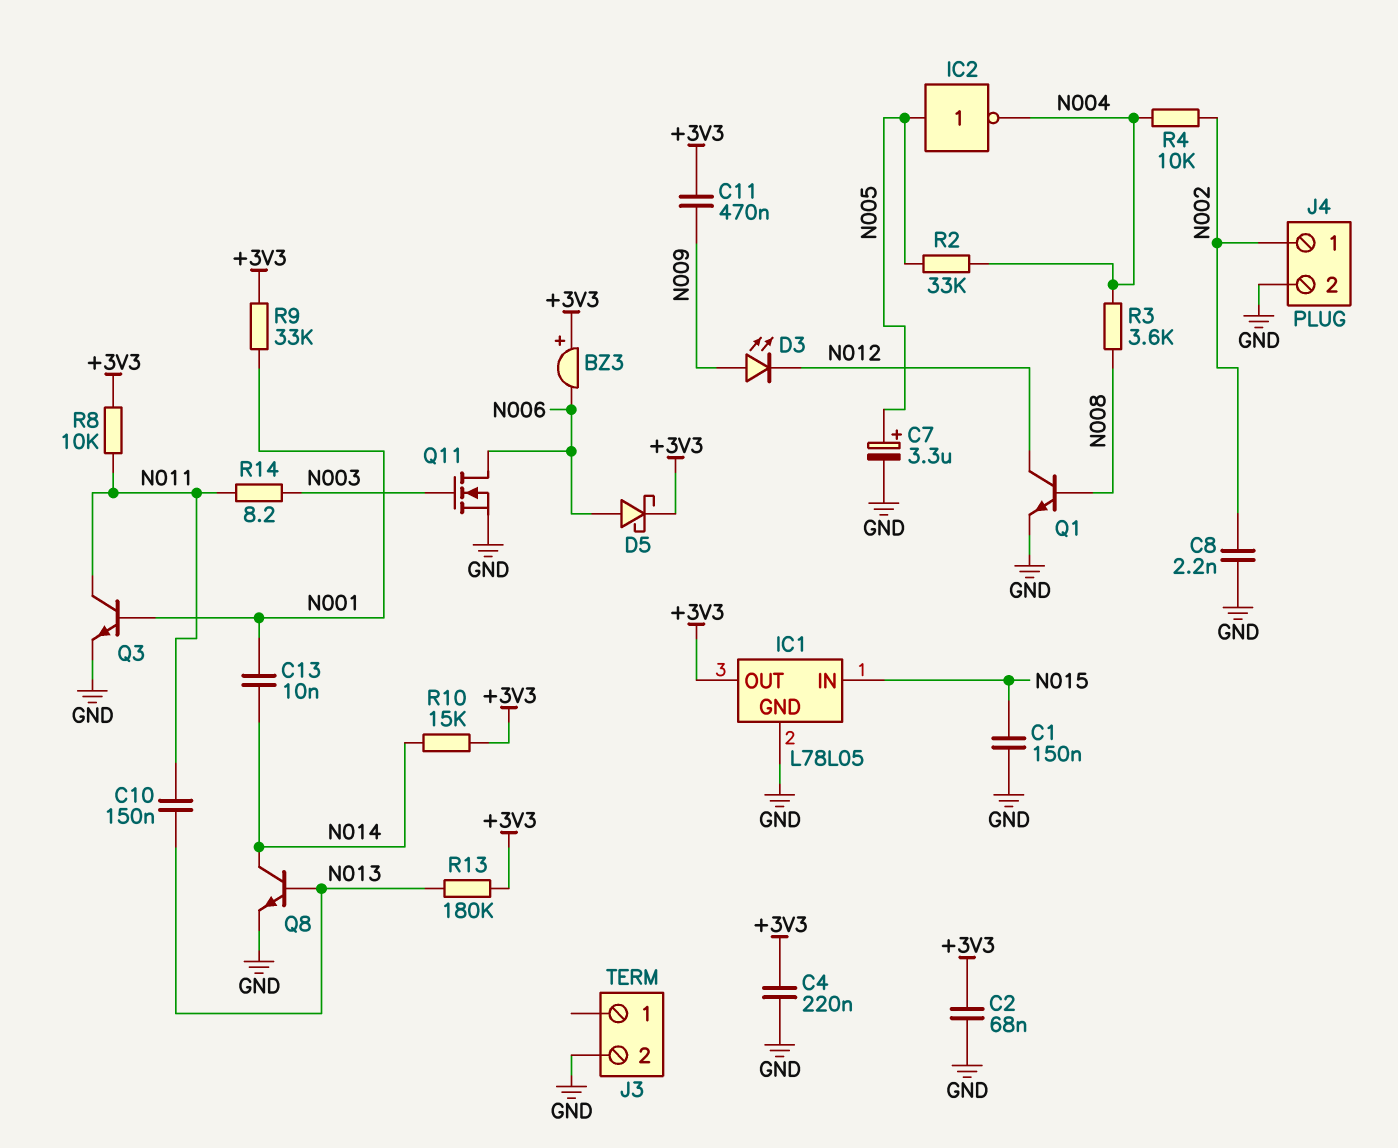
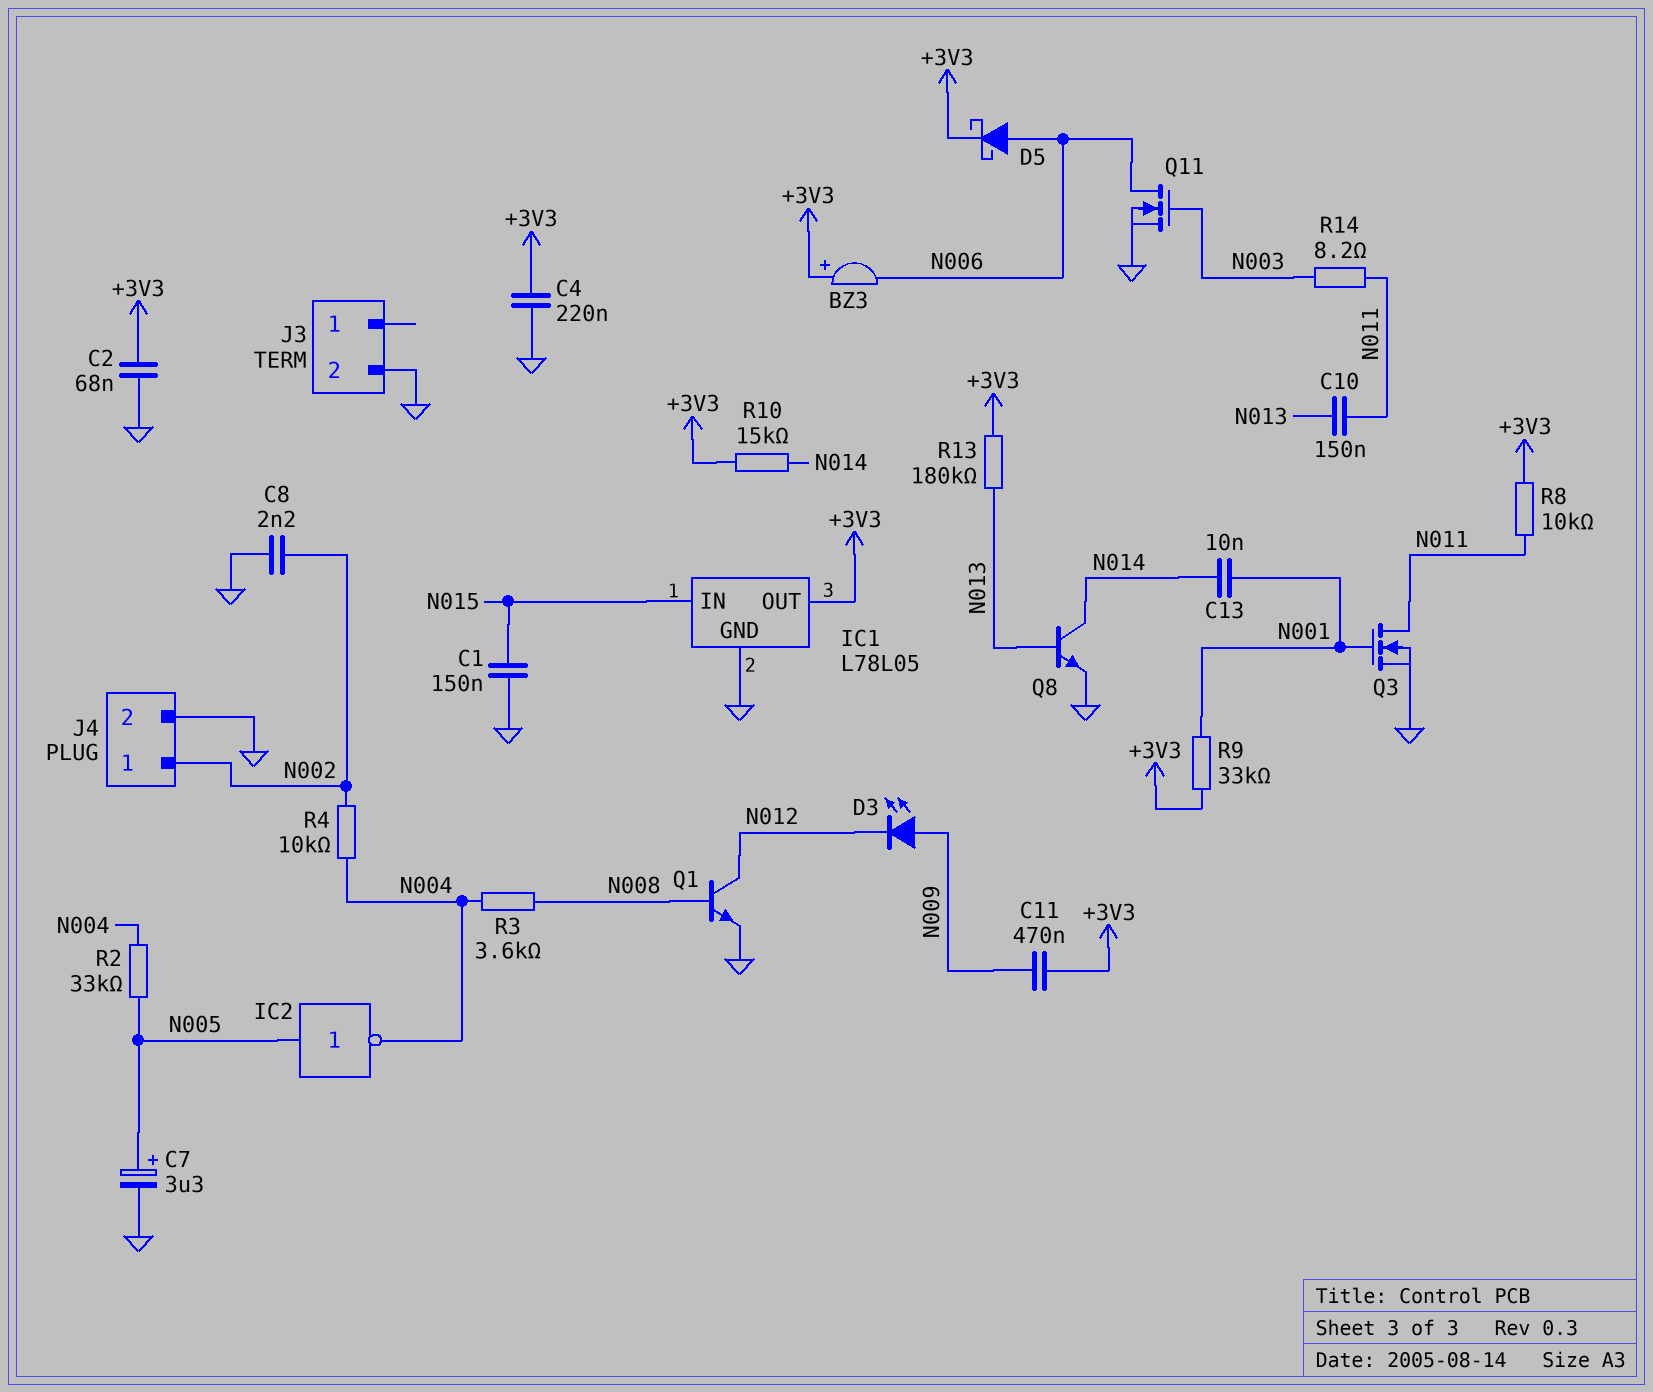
Q3: NPN (B N001, C N011, E GND) -> NMOS (G N001, D N011, S GND)

